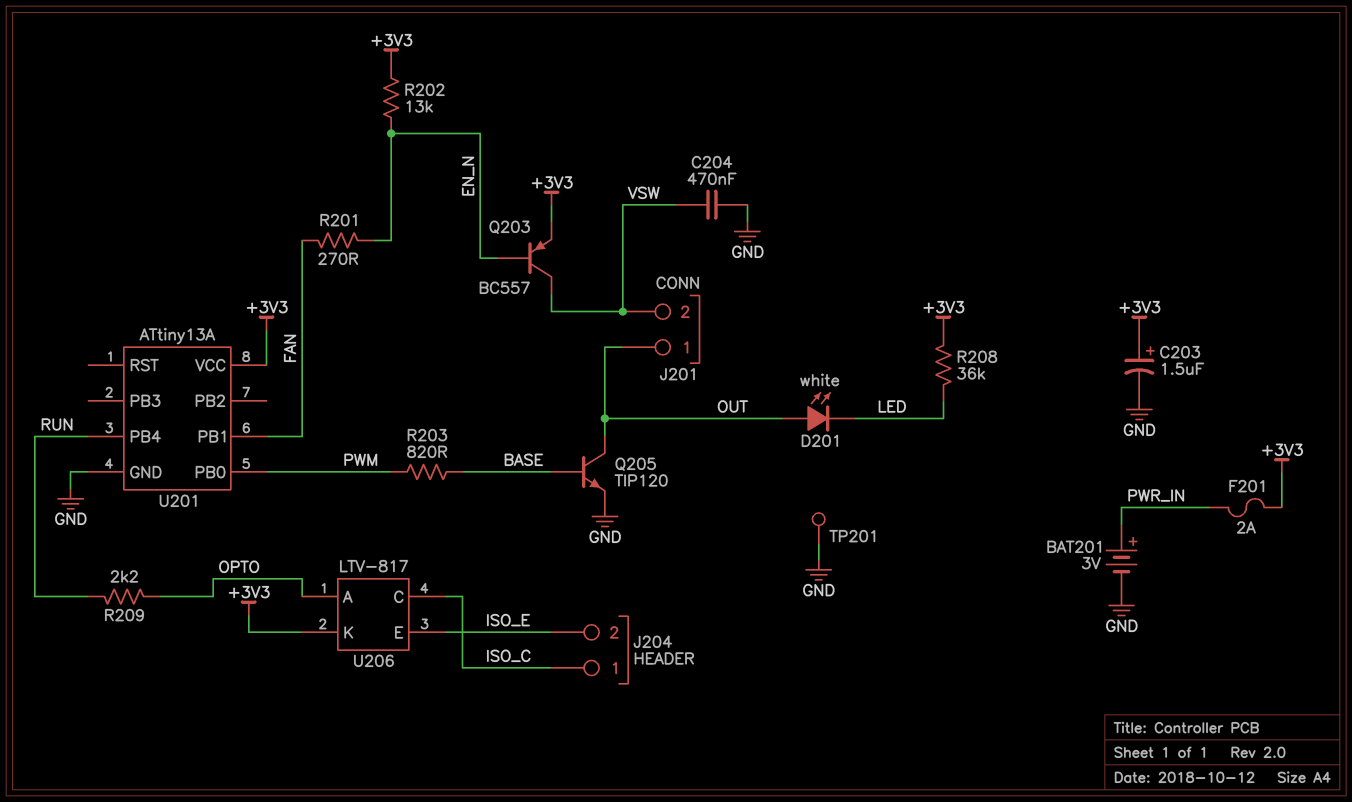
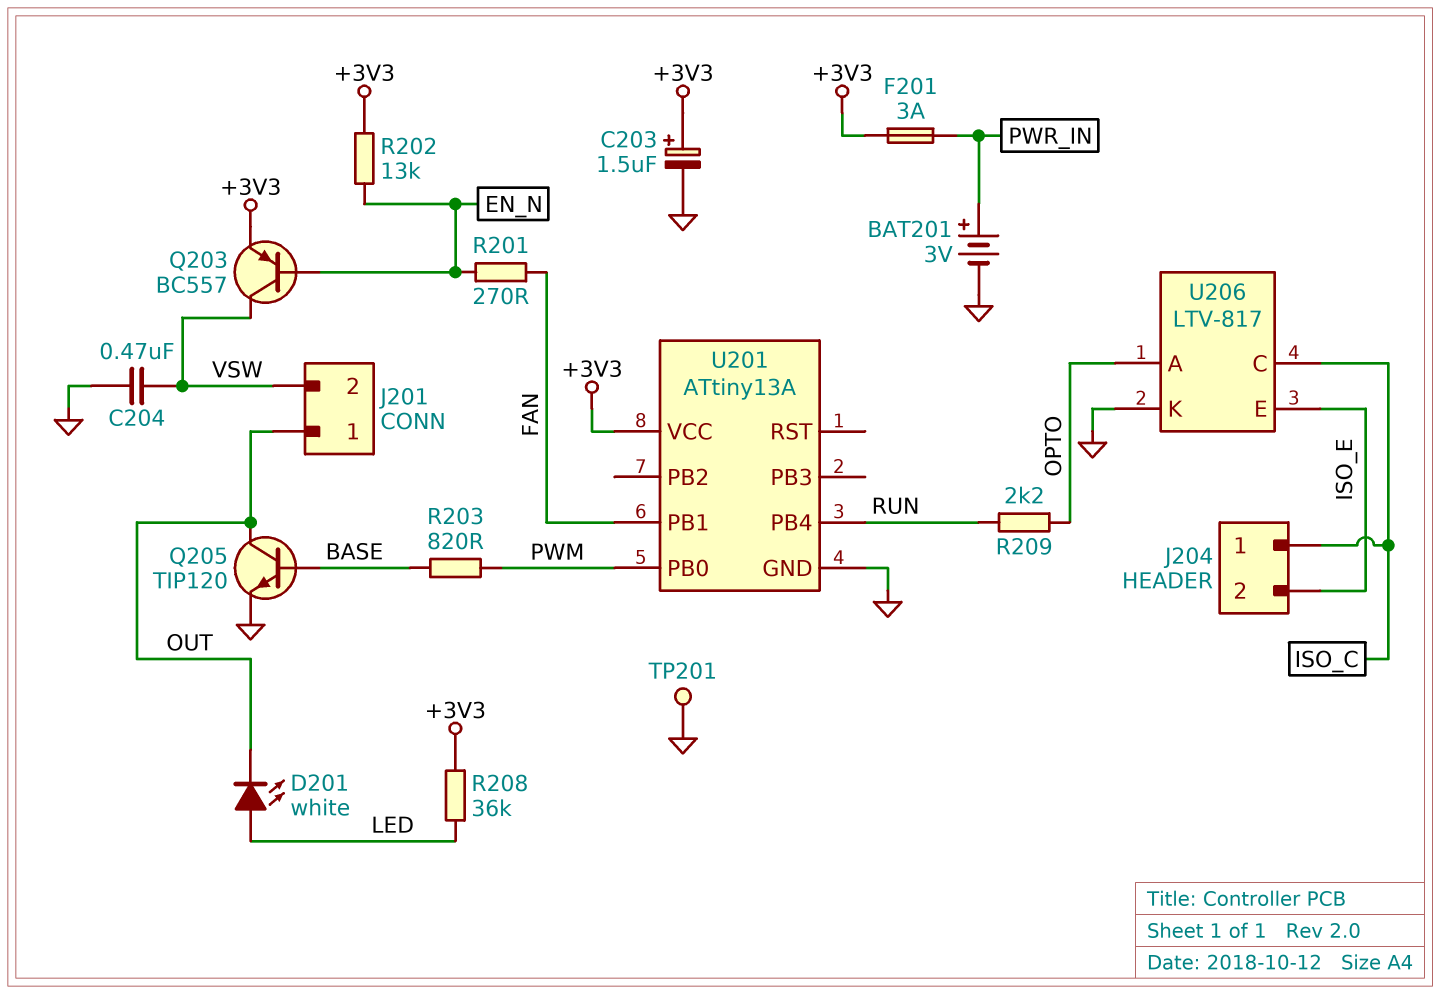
D201: LED white (A OUT, K LED) -> LED white (A LED, K OUT)
F201: 2A (+3V3, PWR_IN) -> 3A (+3V3, PWR_IN)
U206 pin K: +3V3 -> GND

